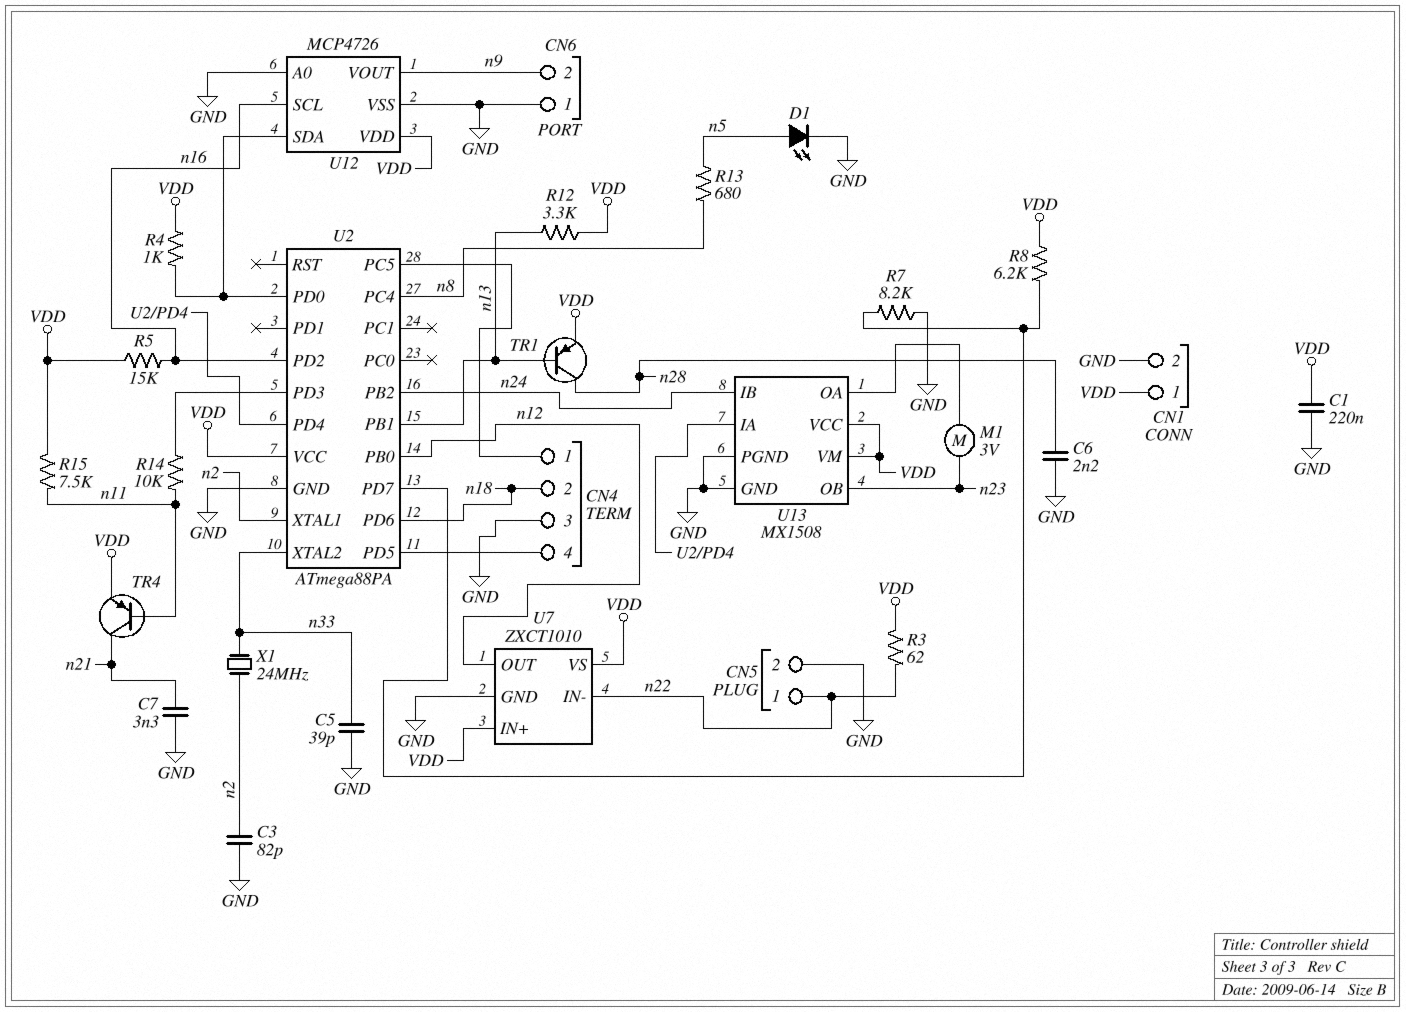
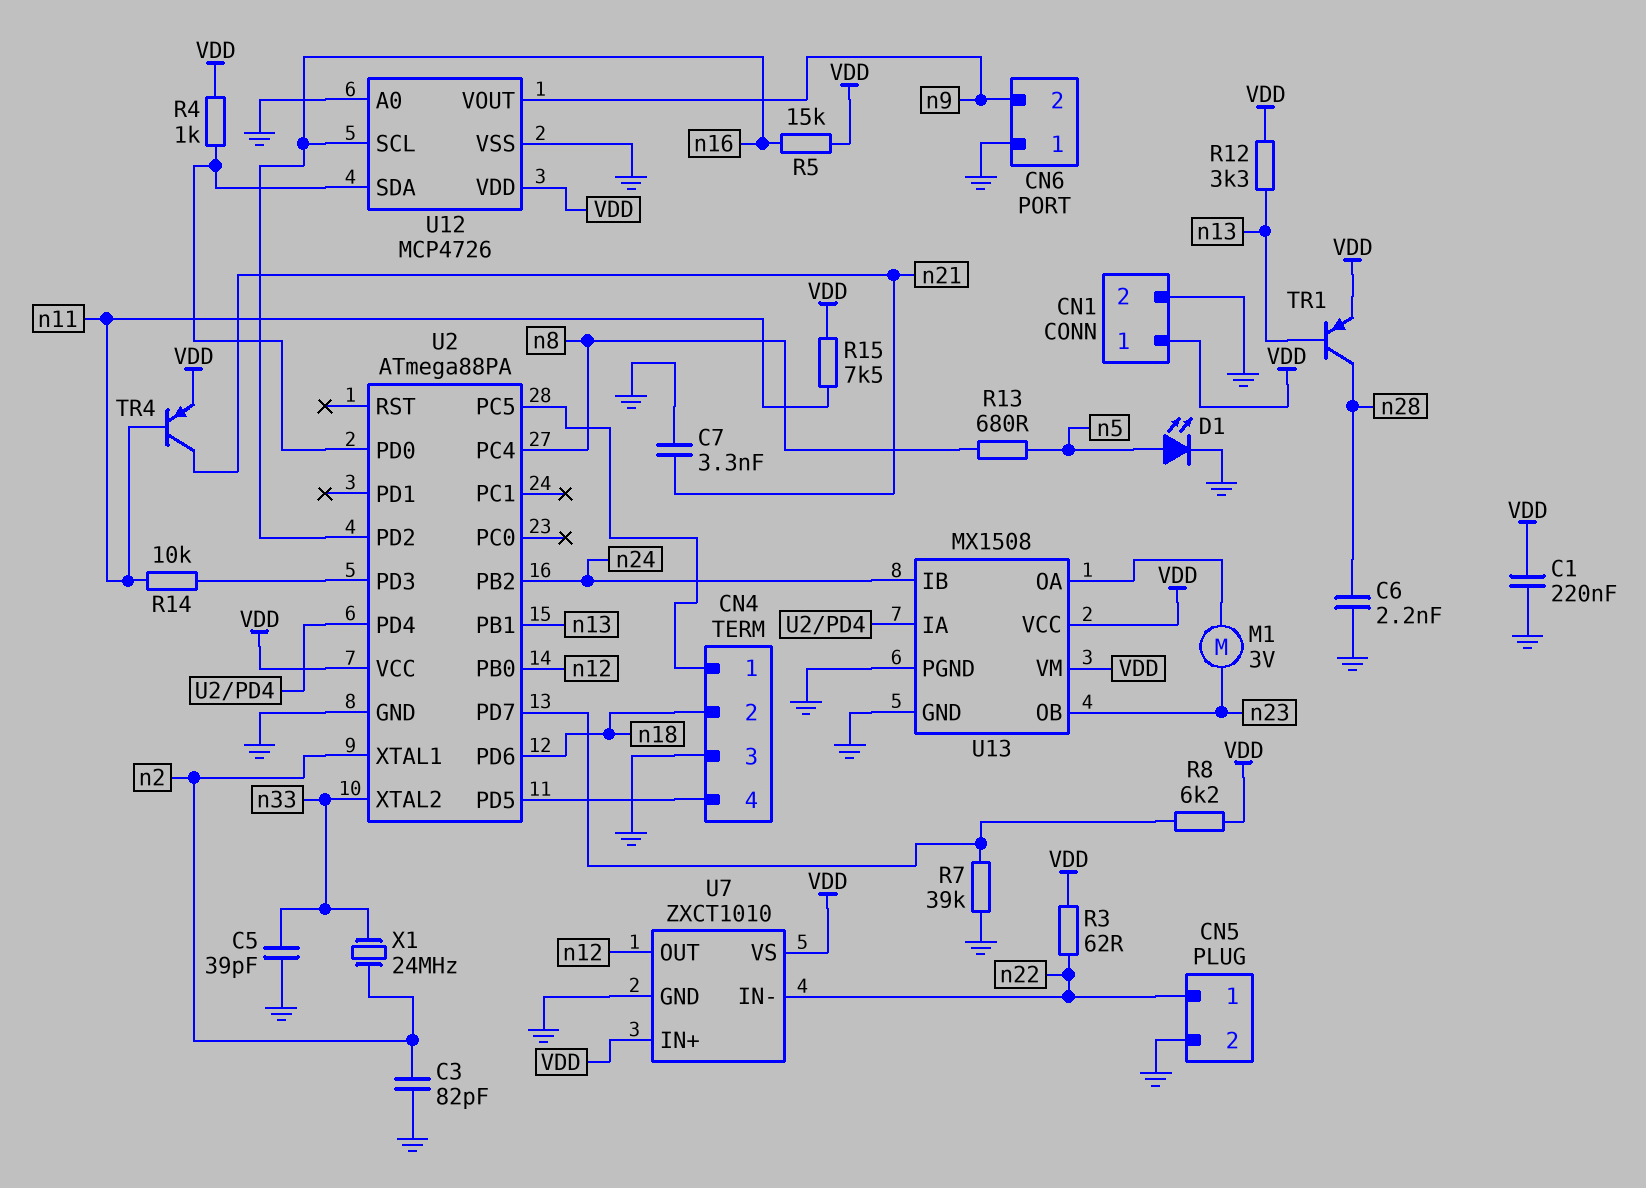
R7: 8.2k (GND, U2/PD7) -> 39k (GND, U2/PD7)

